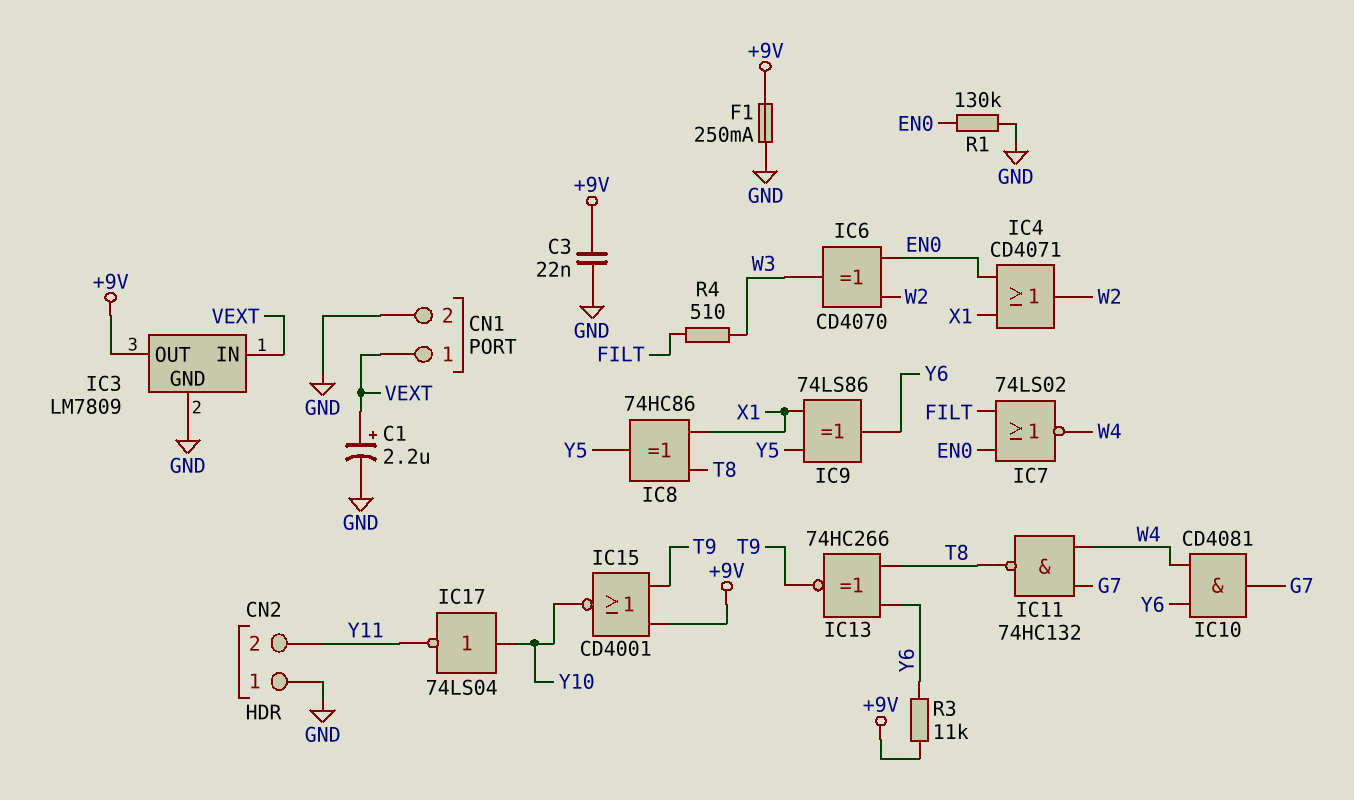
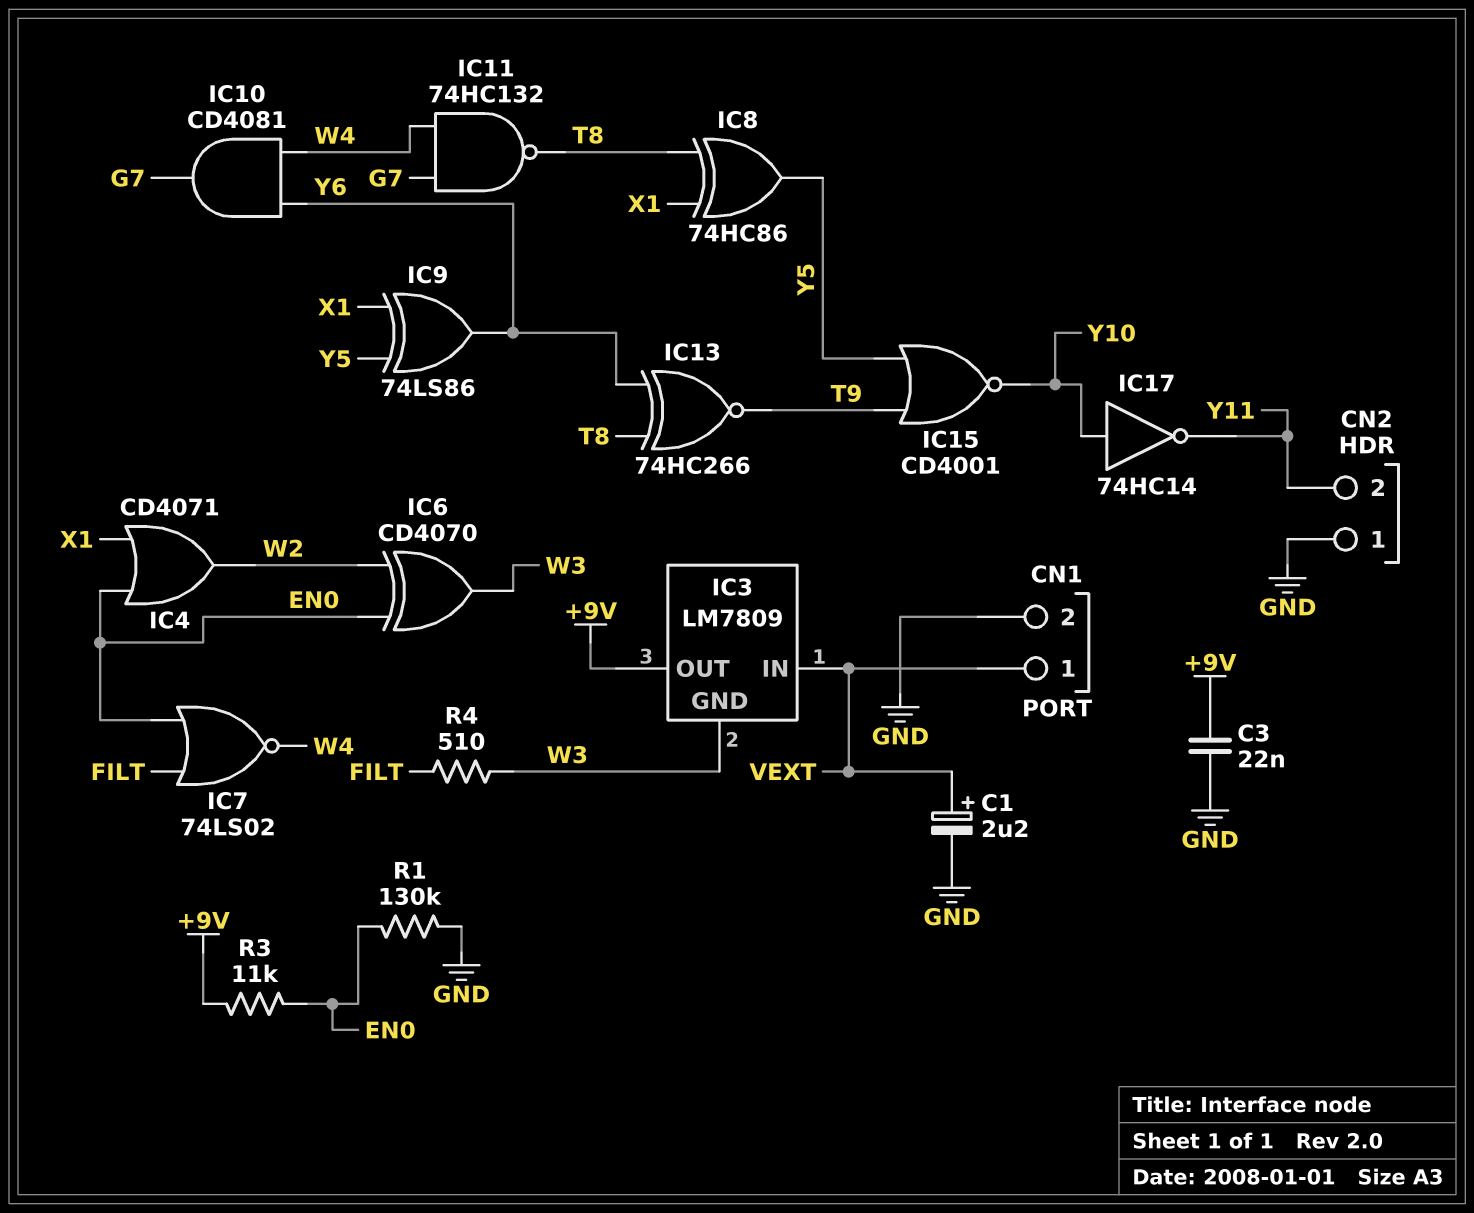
F1: 250mA (+9V, GND) -> none
IC3 pin GND: GND -> W3
IC15: NOR CD4001 (in +9V, in T9, out Y10) -> NOR CD4001 (in T9, in Y5, out Y10)
IC17: NOT 74LS04 (in Y10, out Y11) -> NOT 74HC14 (in Y10, out Y11)
R3: 11k (+9V, Y6) -> 11k (+9V, EN0)

